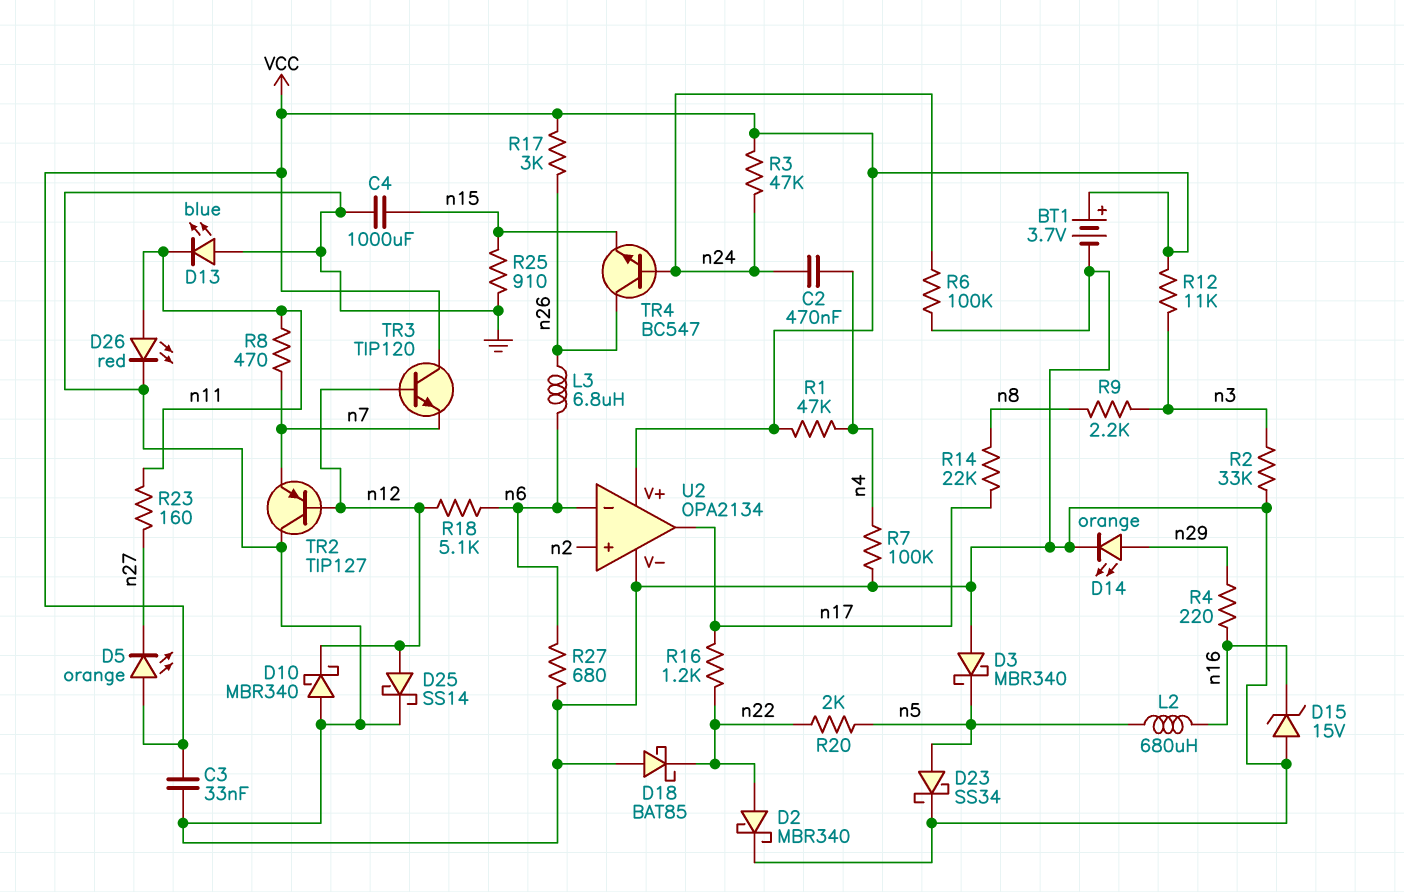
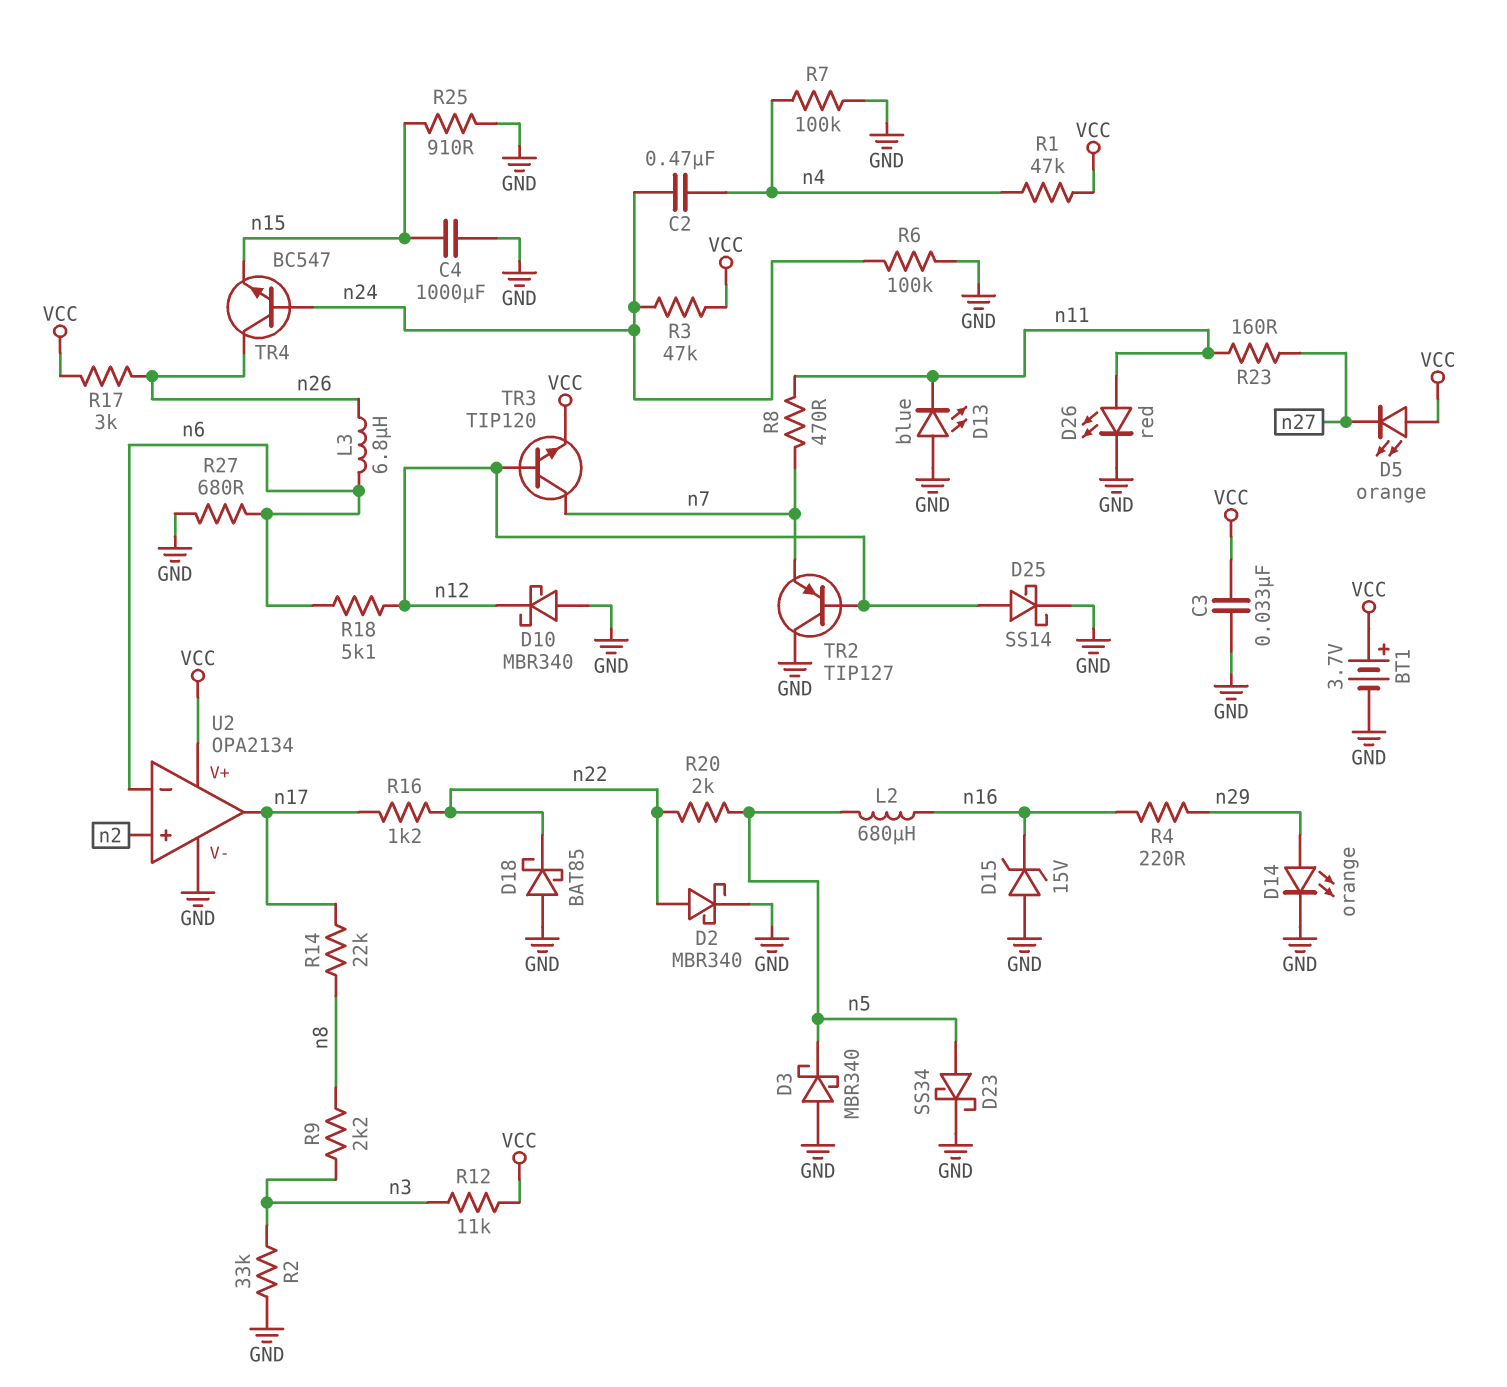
TR3: NPN TIP120 (B n12, C VCC, E n7) -> NPN TIP120 (B n12, C n7, E VCC)

